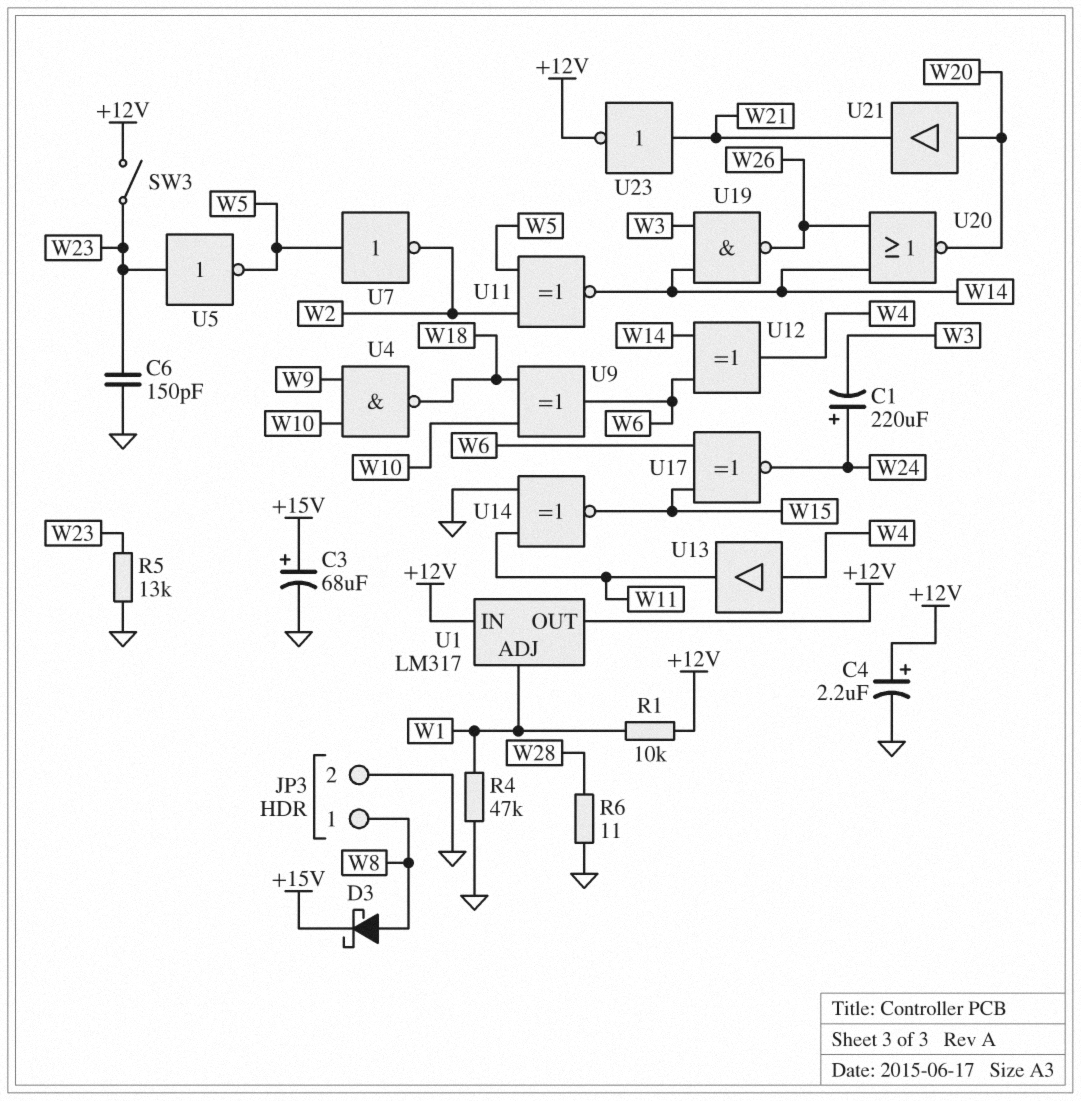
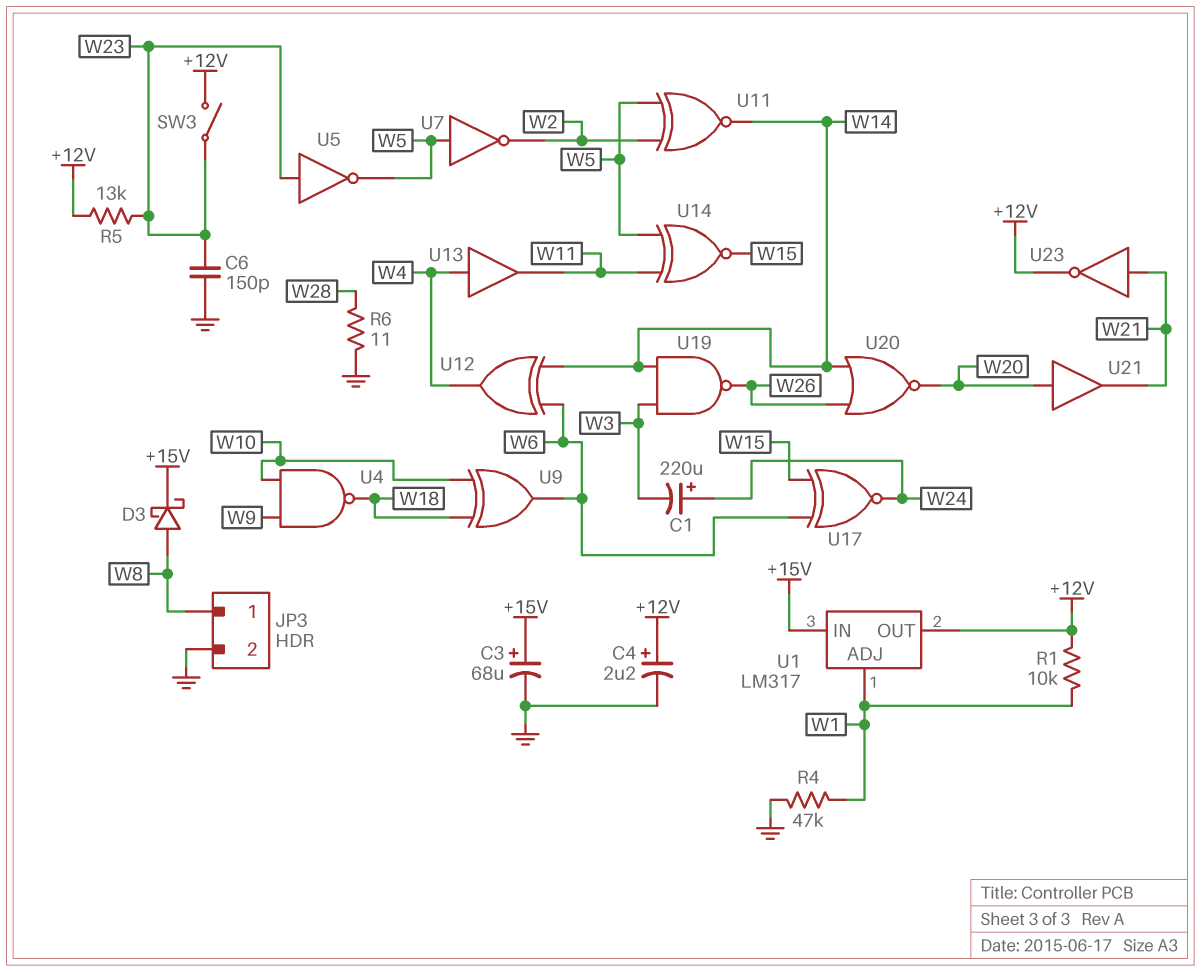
R5: 13k (GND, W23) -> 13k (+12V, W23)
U1 pin IN: +12V -> +15V
U14: XNOR (in GND, in W11, out W15) -> XNOR (in W5, in W11, out W15)

